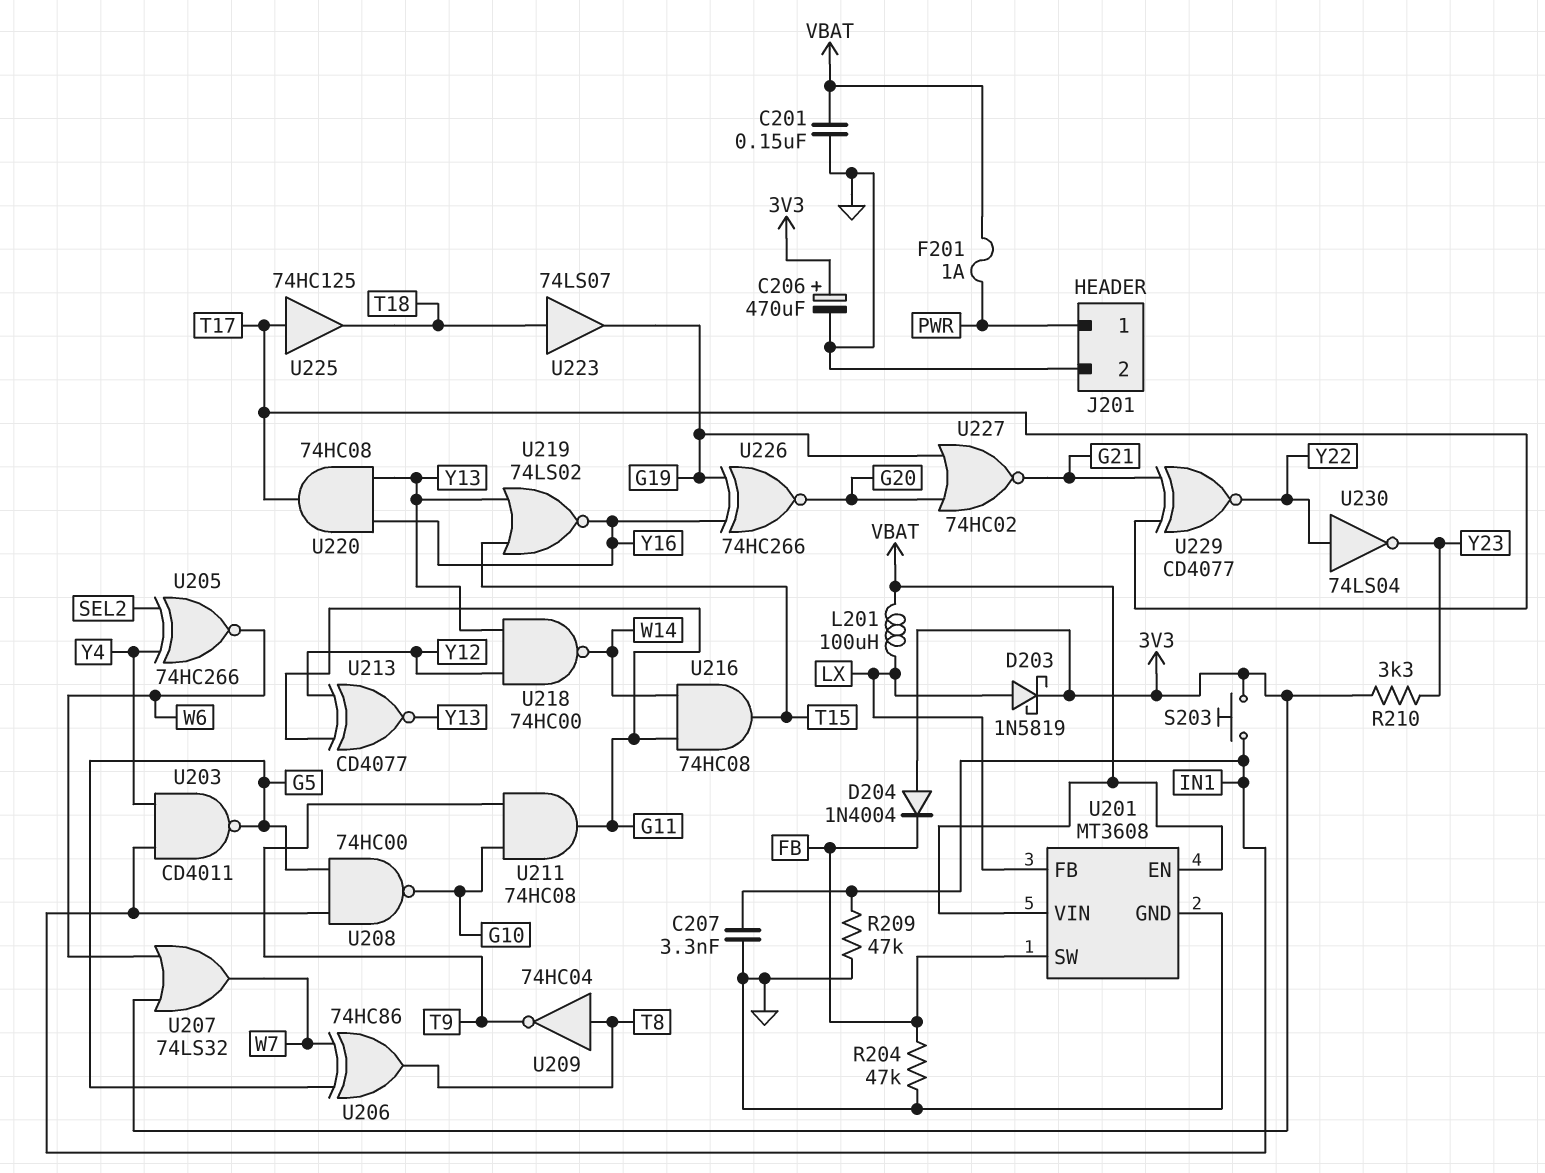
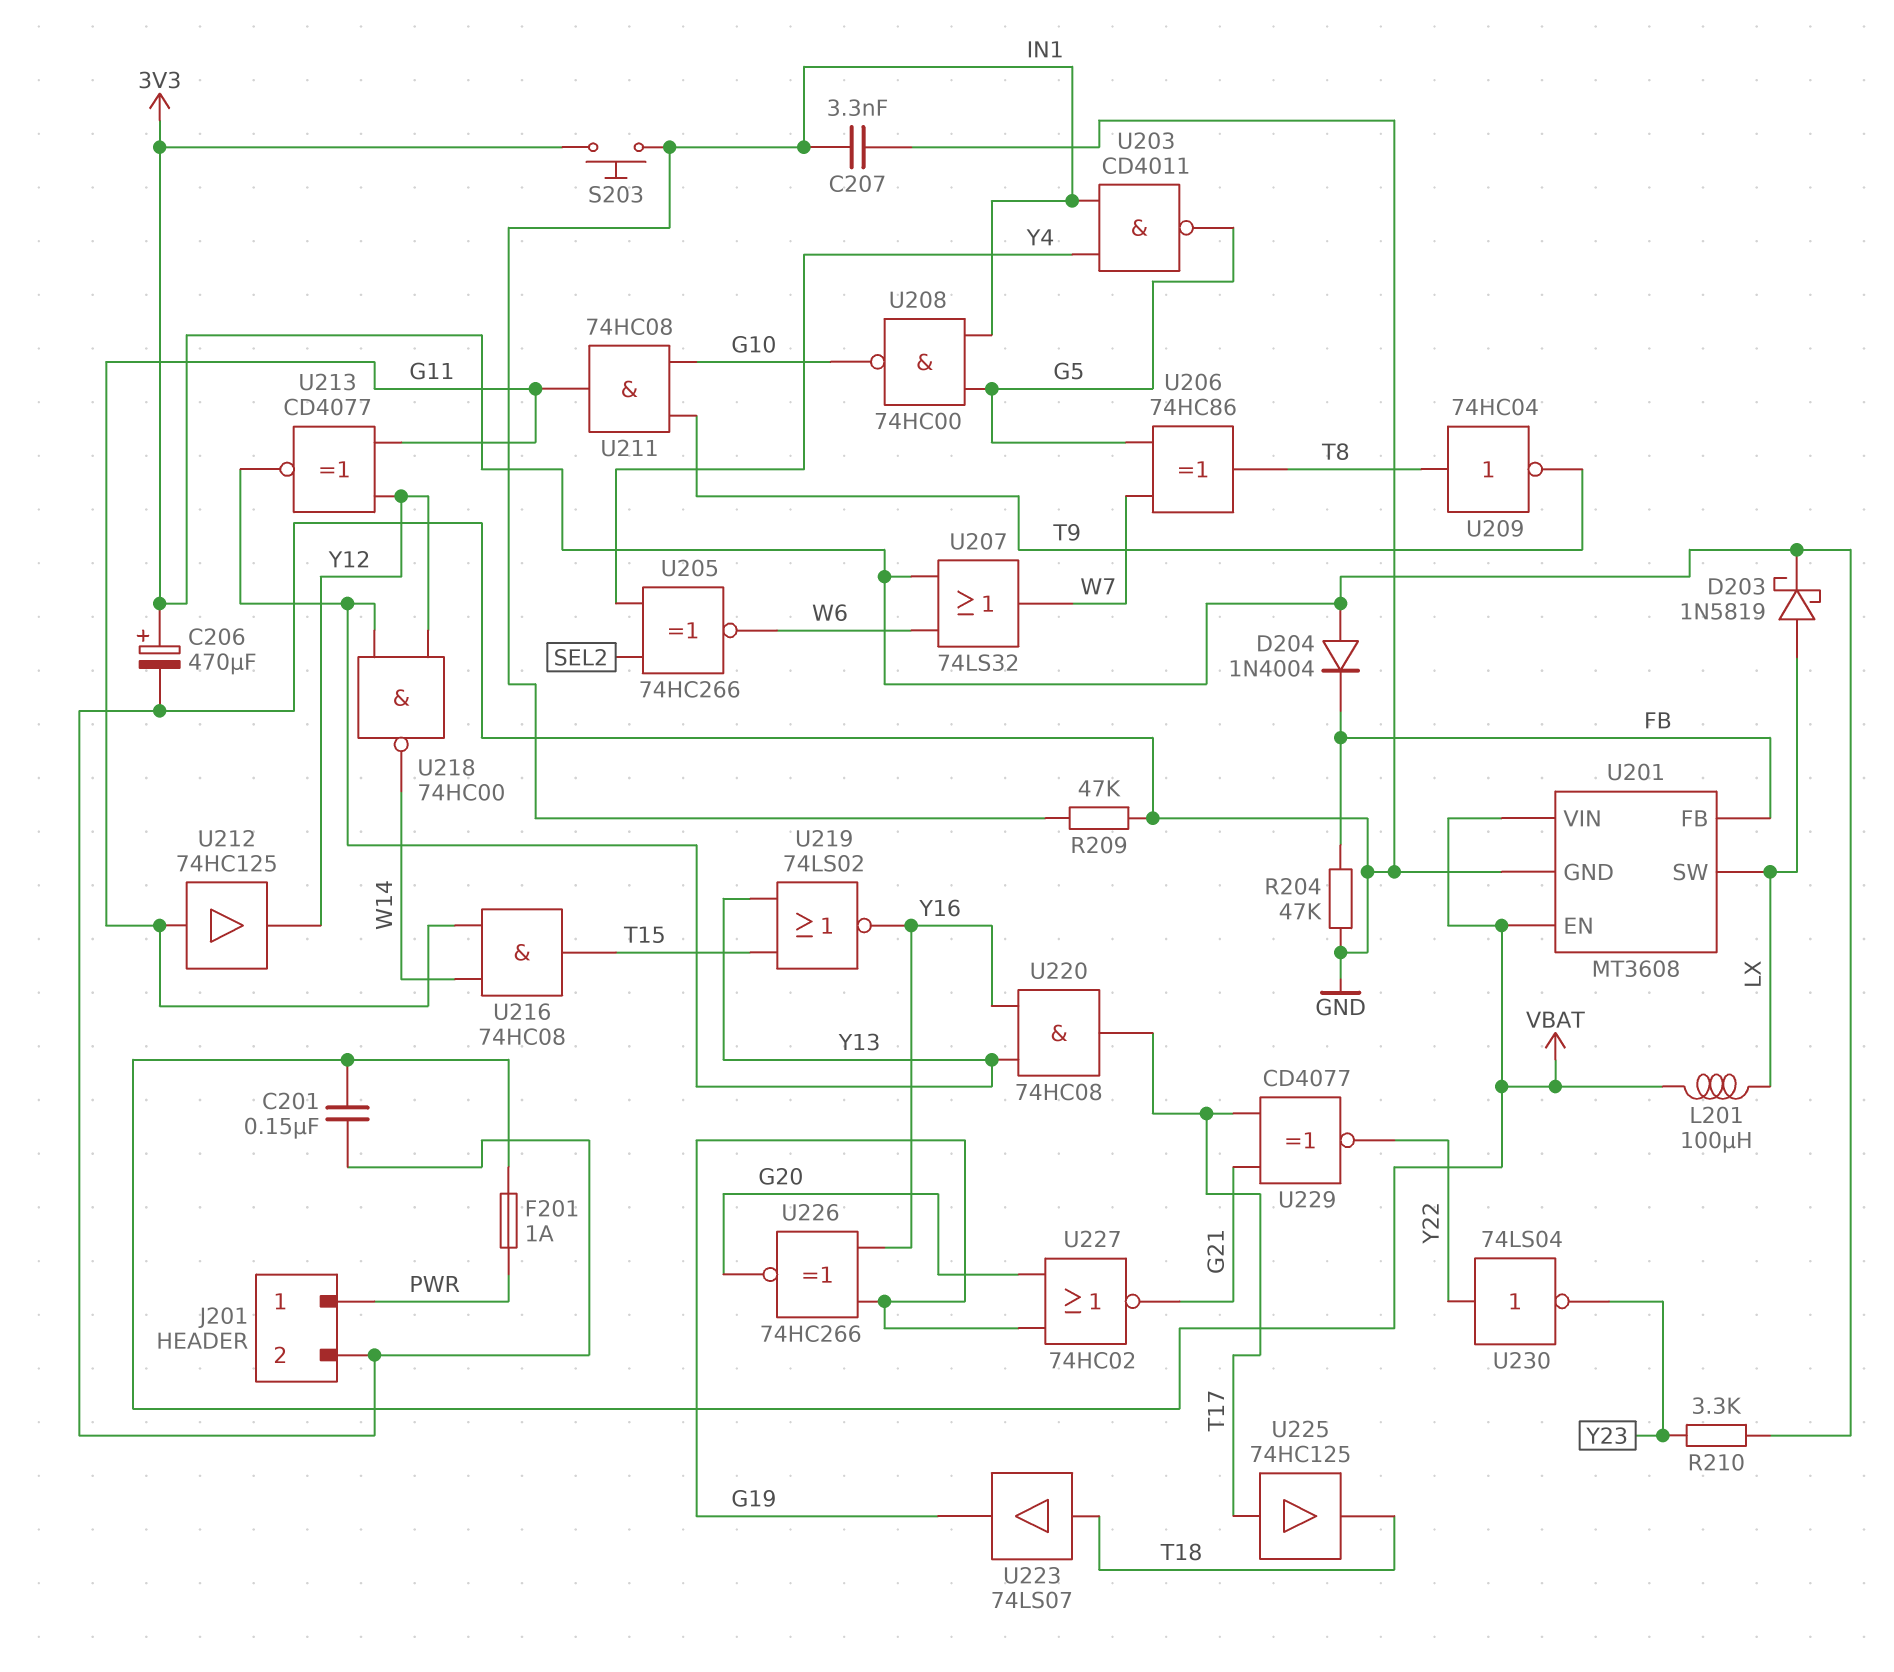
U201 pin FB: LX -> FB
U201 pin SW: FB -> LX
U212: none -> buffer 74HC125 (in G11, out Y12)

